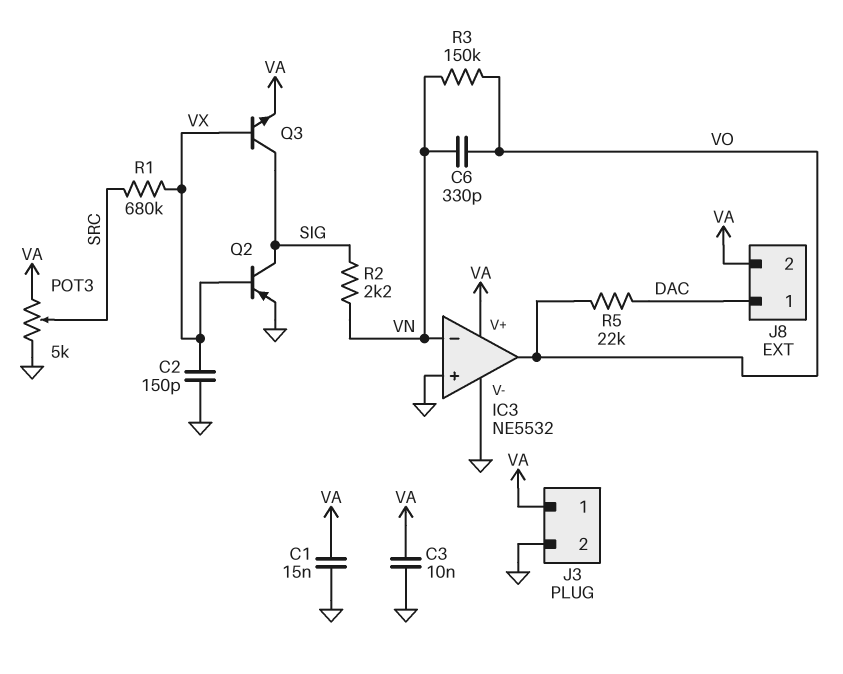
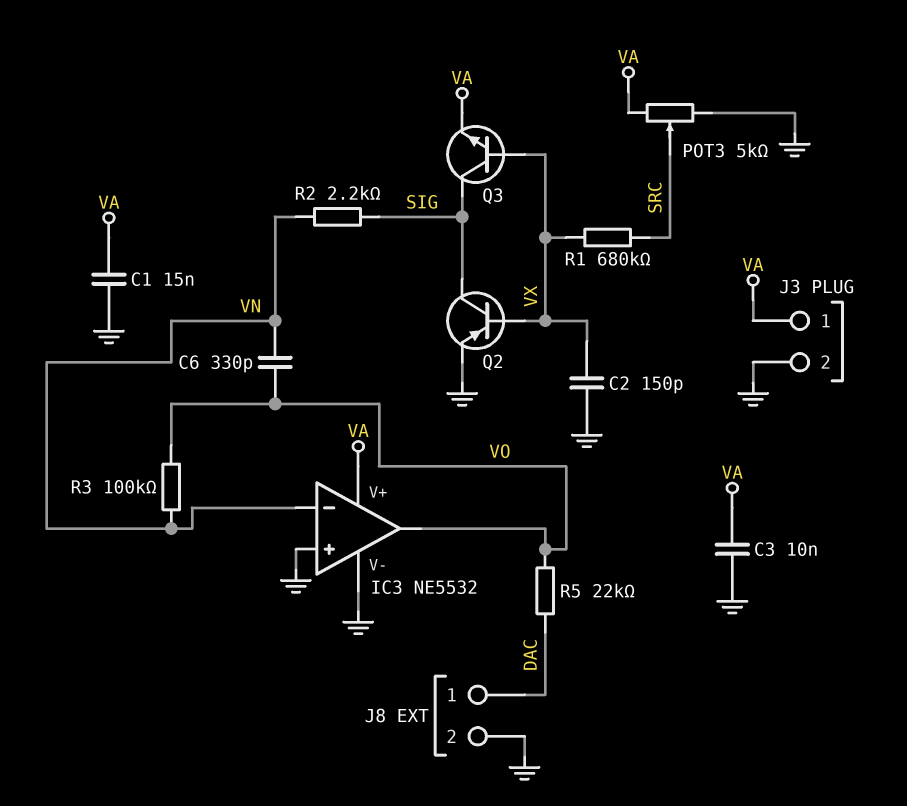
J8 pin 2: VA -> GND
R3: 150k (VN, VO) -> 100k (VN, VO)

